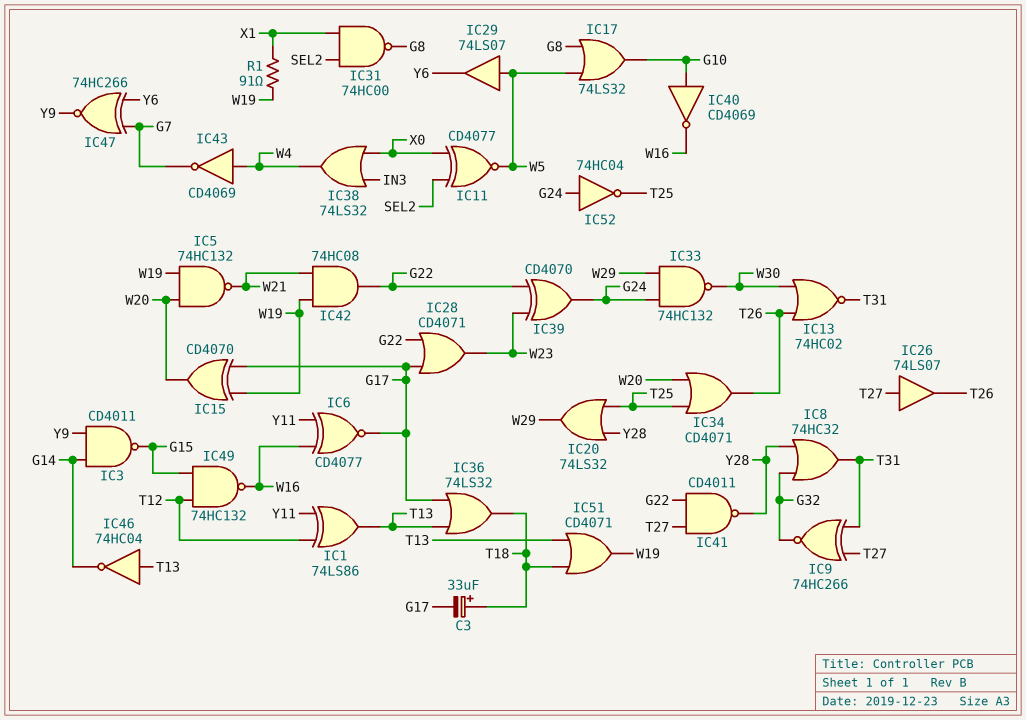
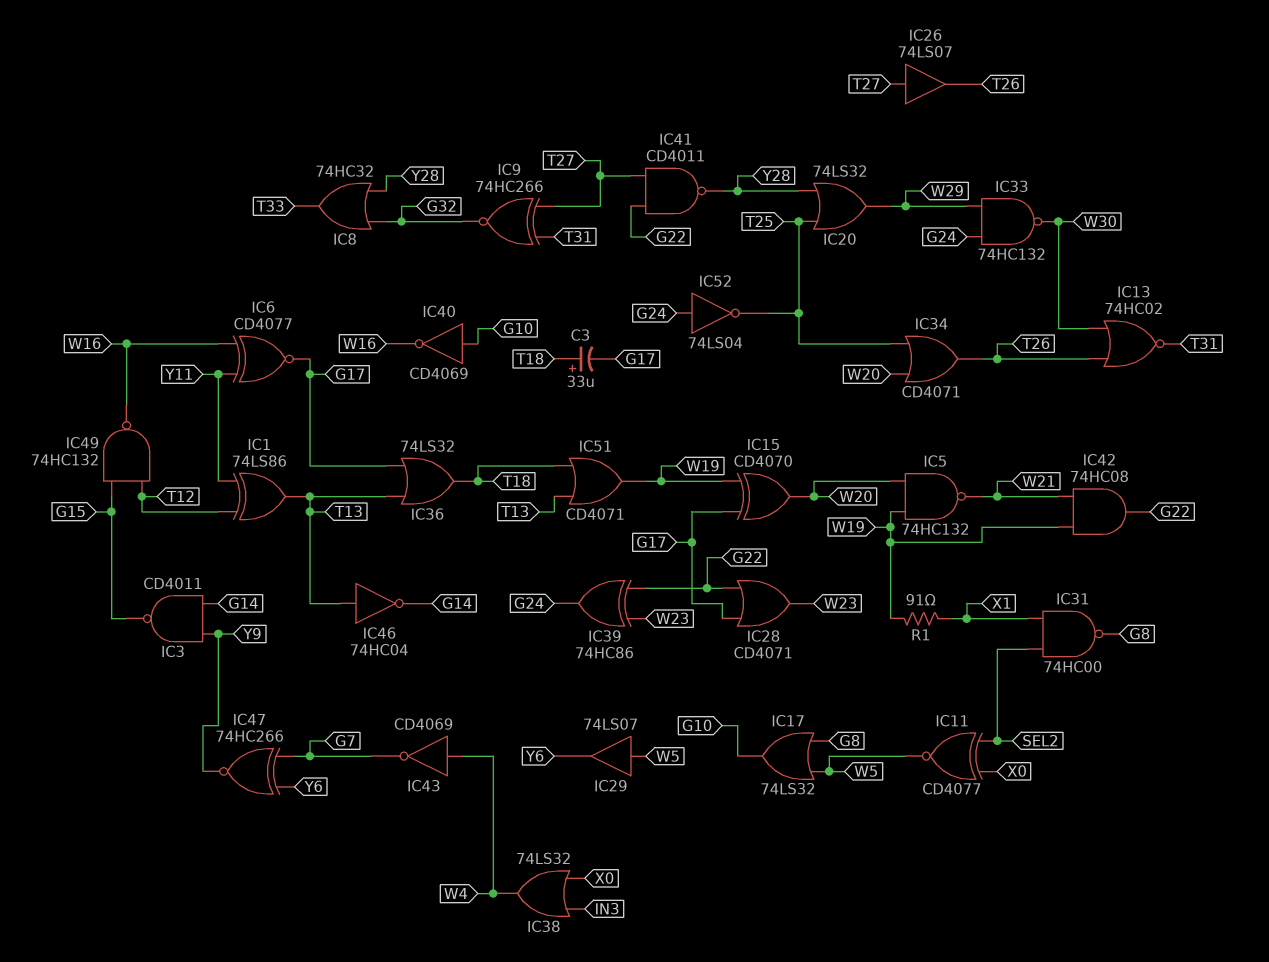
IC8: OR 74HC32 (in G32, in Y28, out T31) -> OR 74HC32 (in G32, in Y28, out T33)
IC39: XOR CD4070 (in G22, in W23, out G24) -> XOR 74HC86 (in G22, in W23, out G24)
IC52: NOT 74HC04 (in G24, out T25) -> NOT 74LS04 (in G24, out T25)

